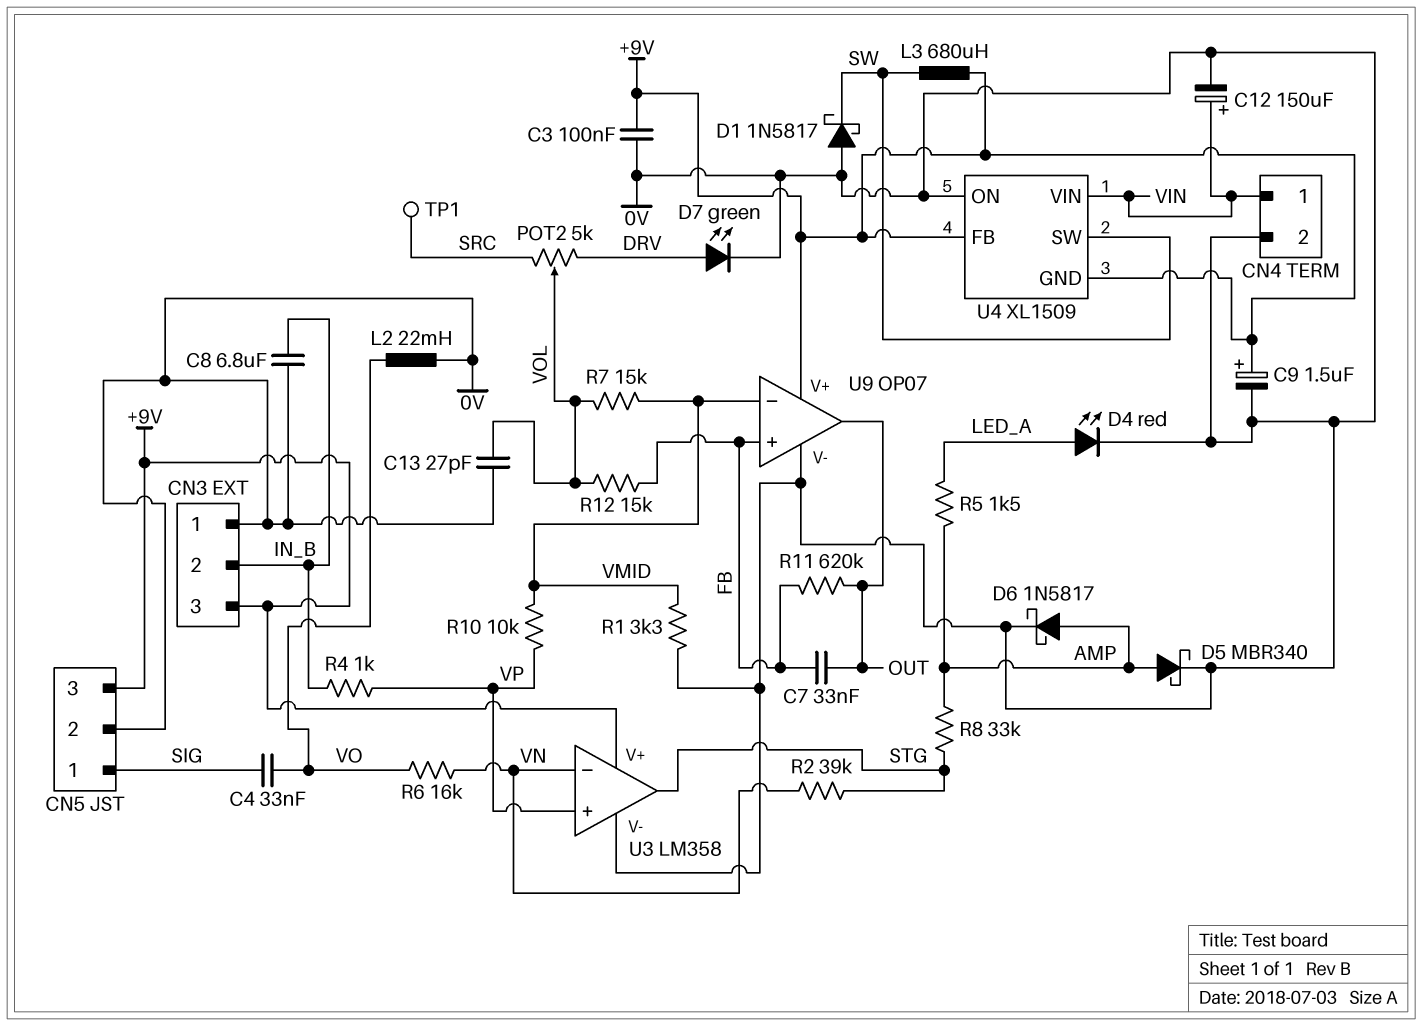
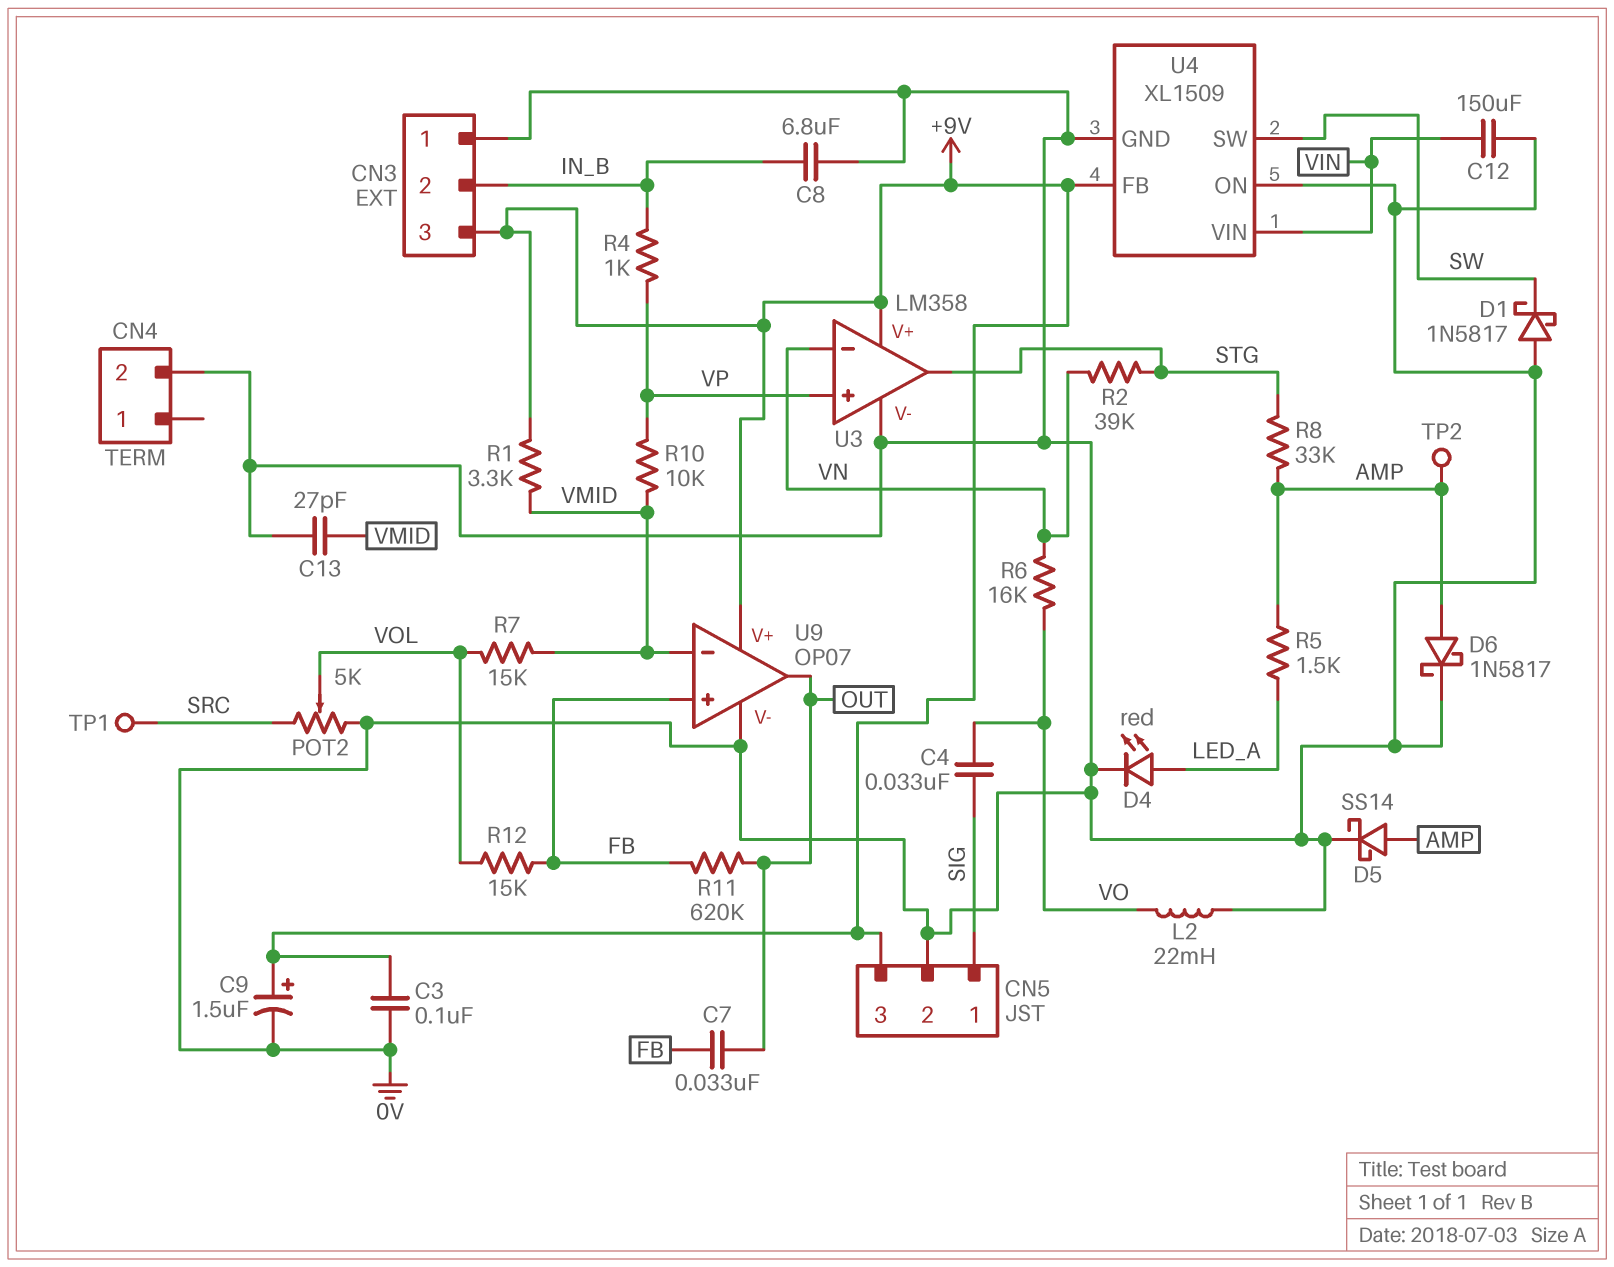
C12: 150uF (plus VIN, minus 0V) -> 150uF (0V, VIN)
C13: 27pF (0V, VOL) -> 27pF (0V, VMID)
CN4 pin 1: VIN -> none
D5: schottky MBR340 (A AMP, K 0V) -> schottky SS14 (A AMP, K 0V)
D7: LED green (A DRV, K 0V) -> none
L3: 680uH (+9V, SW) -> none
POT2: 5k (DRV, SRC, wiper VOL) -> 5k (0V, SRC, wiper VOL)
R1: 3.3k (0V, VMID) -> 3.3k (+9V, VMID)
TP2: none -> test point (AMP)
U4 pin GND: +9V -> 0V

